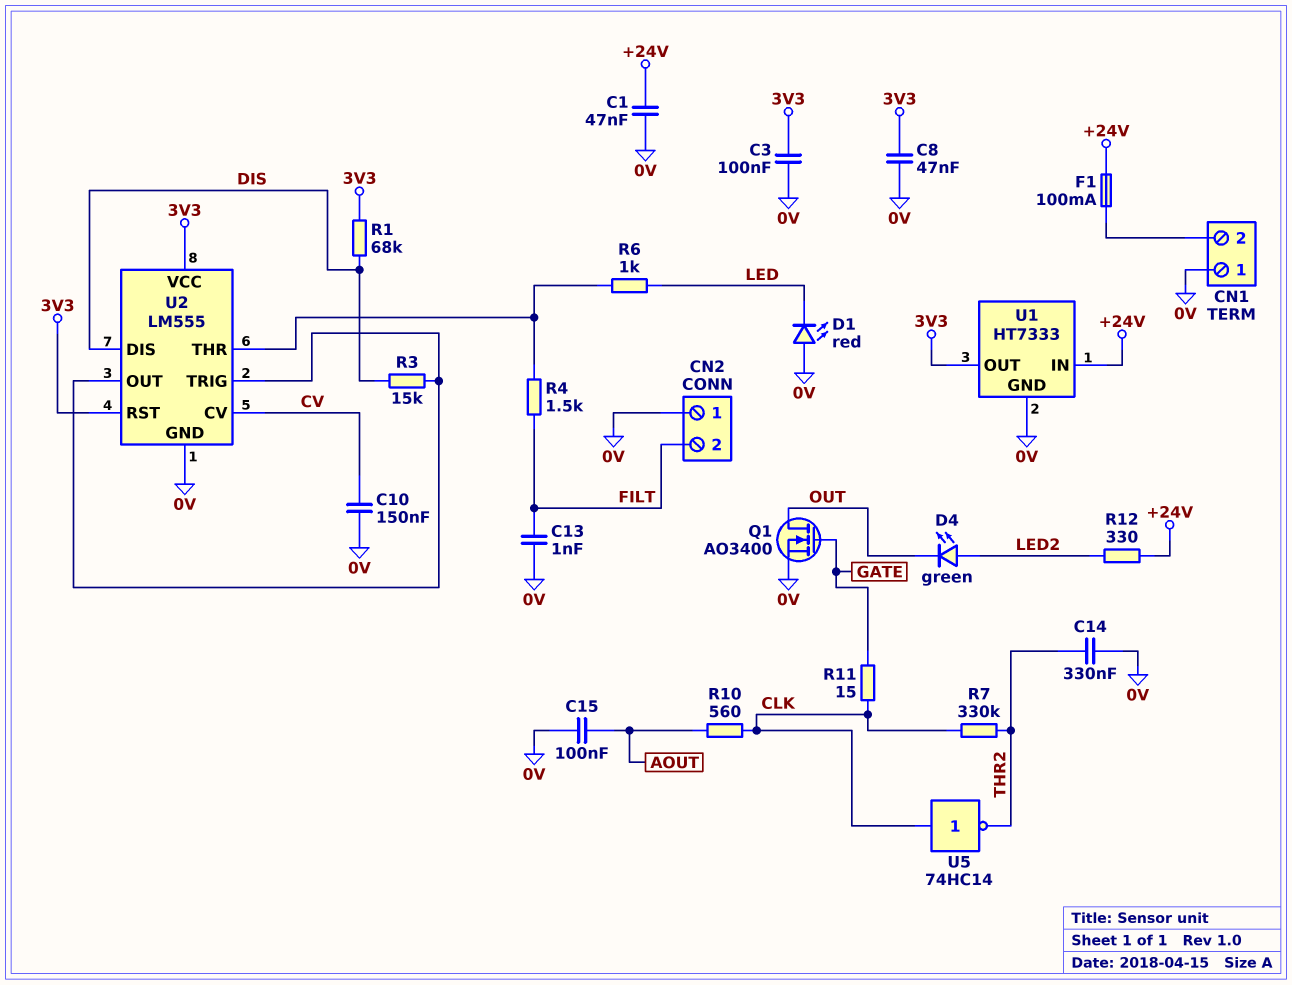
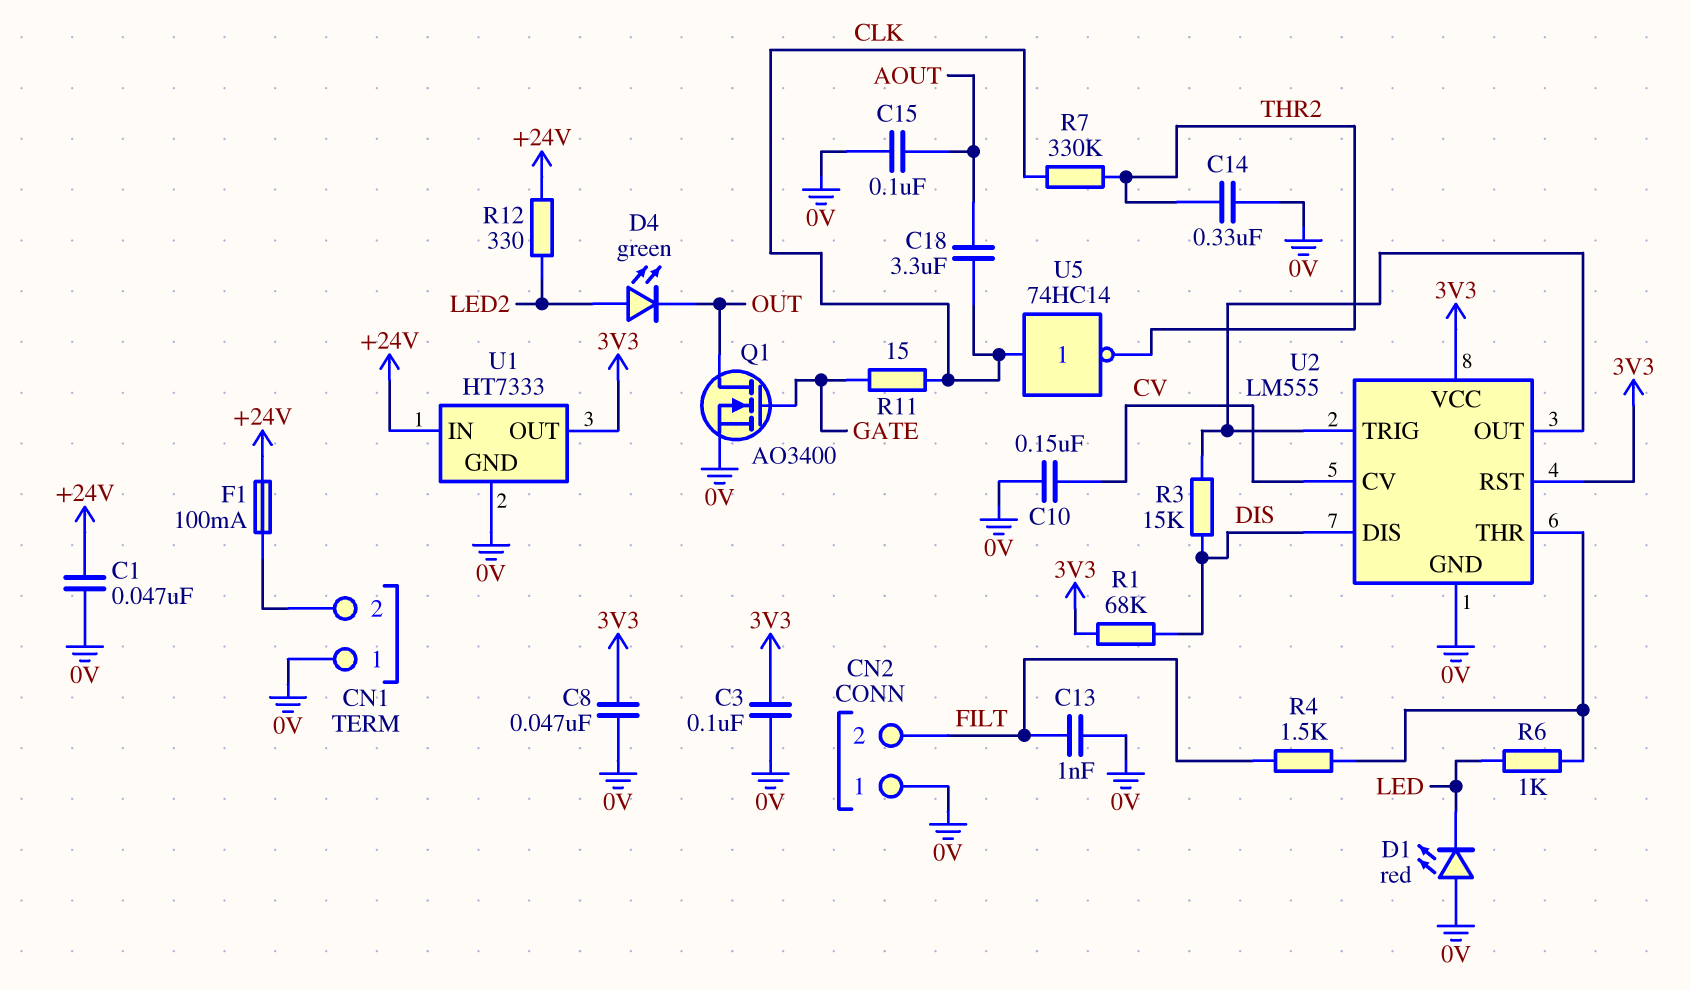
C18: none -> 3.3uF (AOUT, CLK)
R10: 560 (AOUT, CLK) -> none

